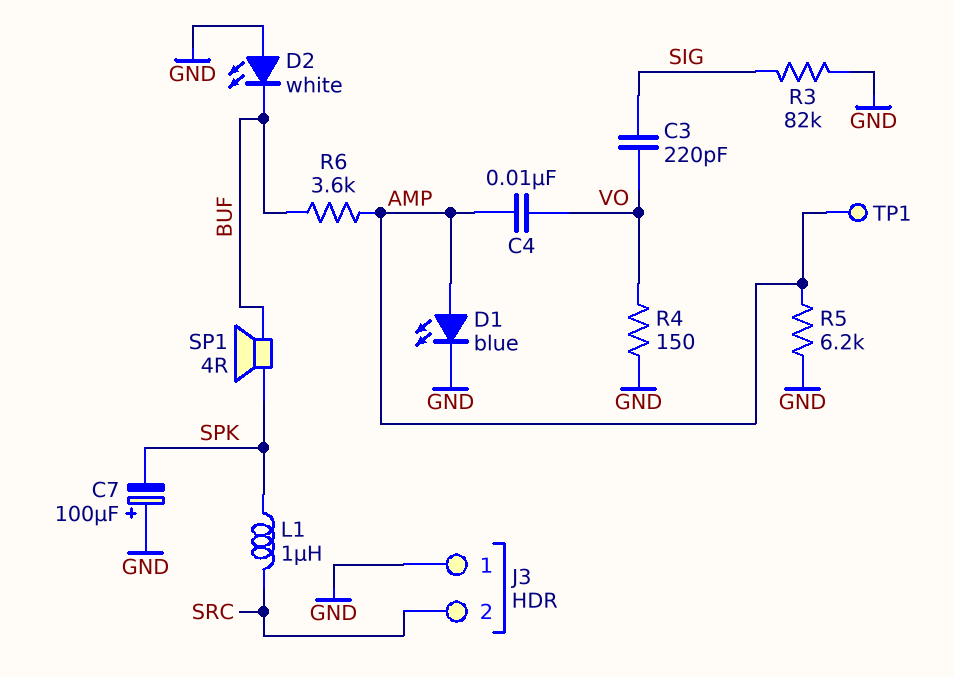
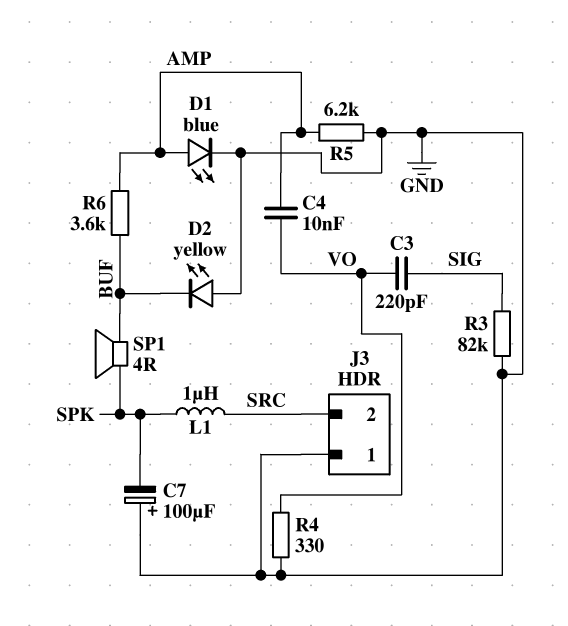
D2: LED white (A GND, K BUF) -> LED yellow (A GND, K BUF)
R4: 150 (GND, VO) -> 330 (GND, VO)
TP1: test point (AMP) -> none

